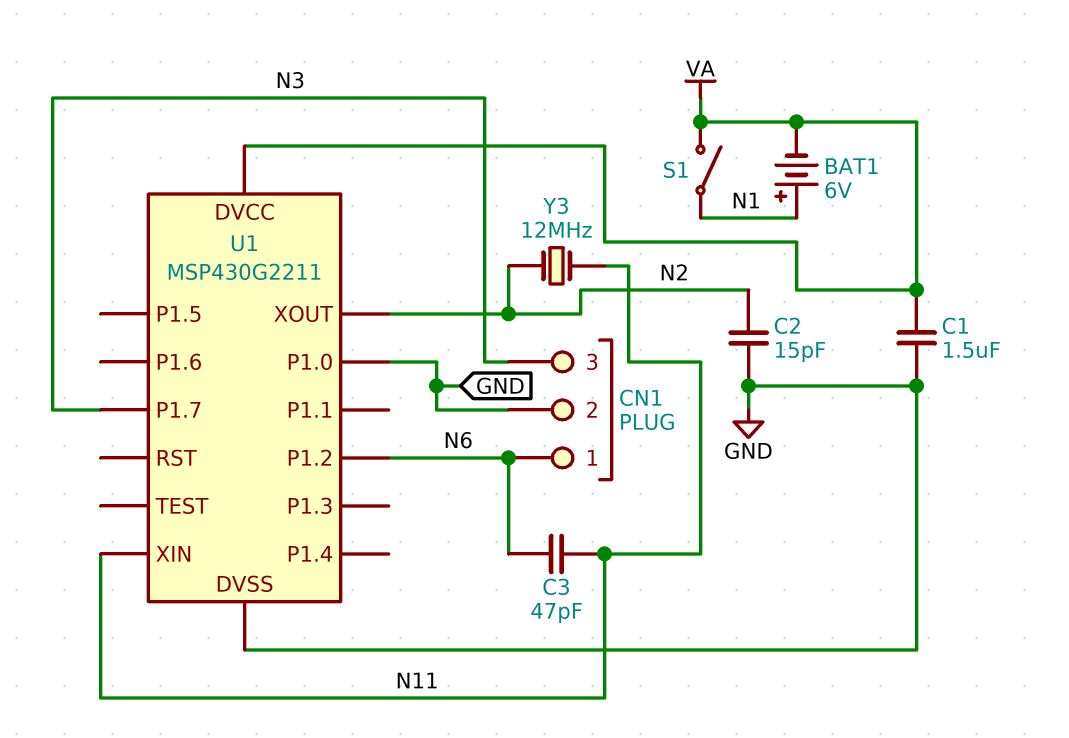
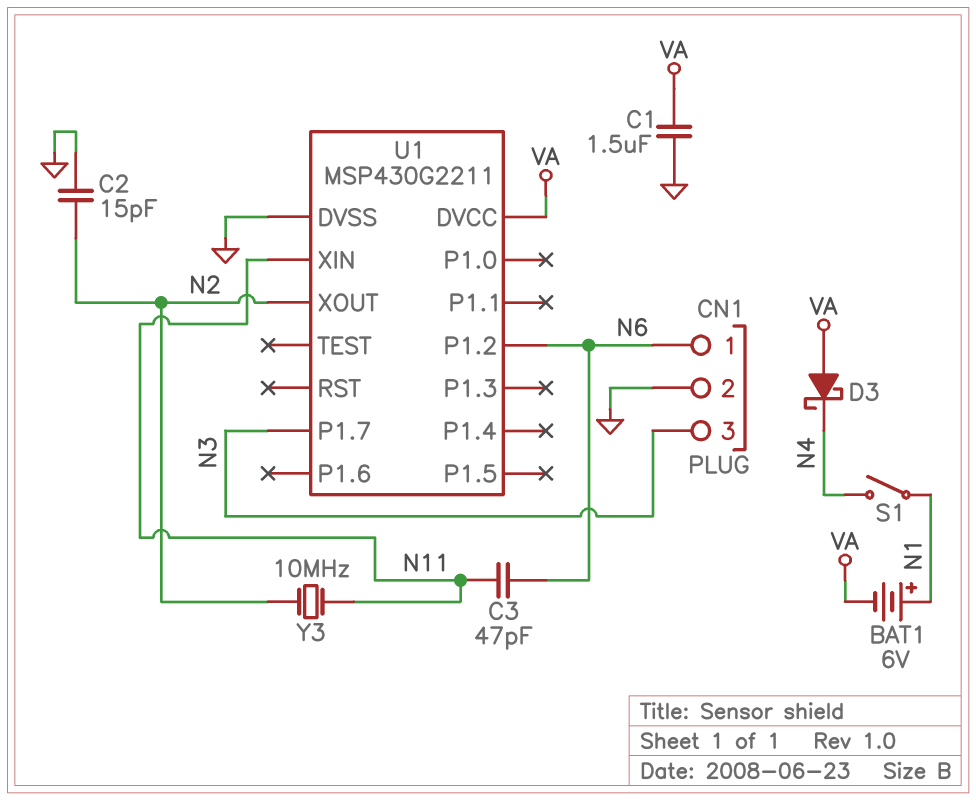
D3: none -> schottky (A VA, K N4)
S1: switch (N1, VA) -> switch (N1, N4)
U1 pin P1.0: GND -> none
Y3: 12MHz (N2, N11) -> 10MHz (N2, N11)

